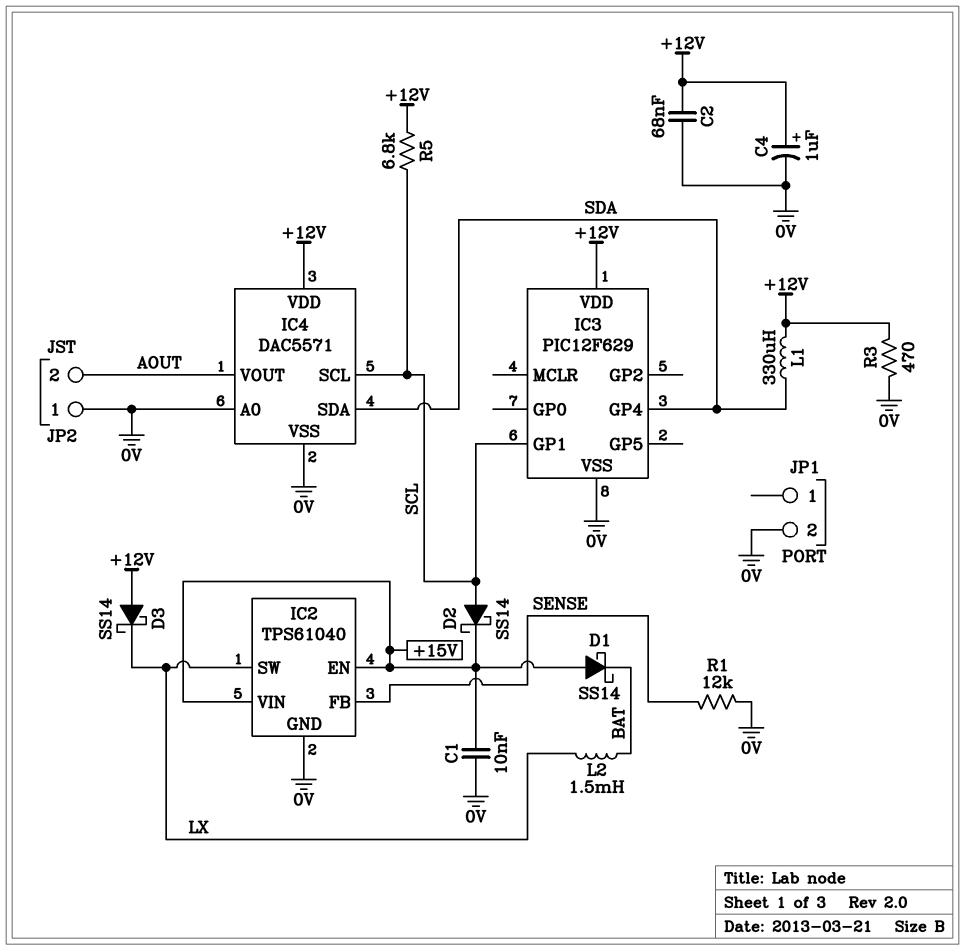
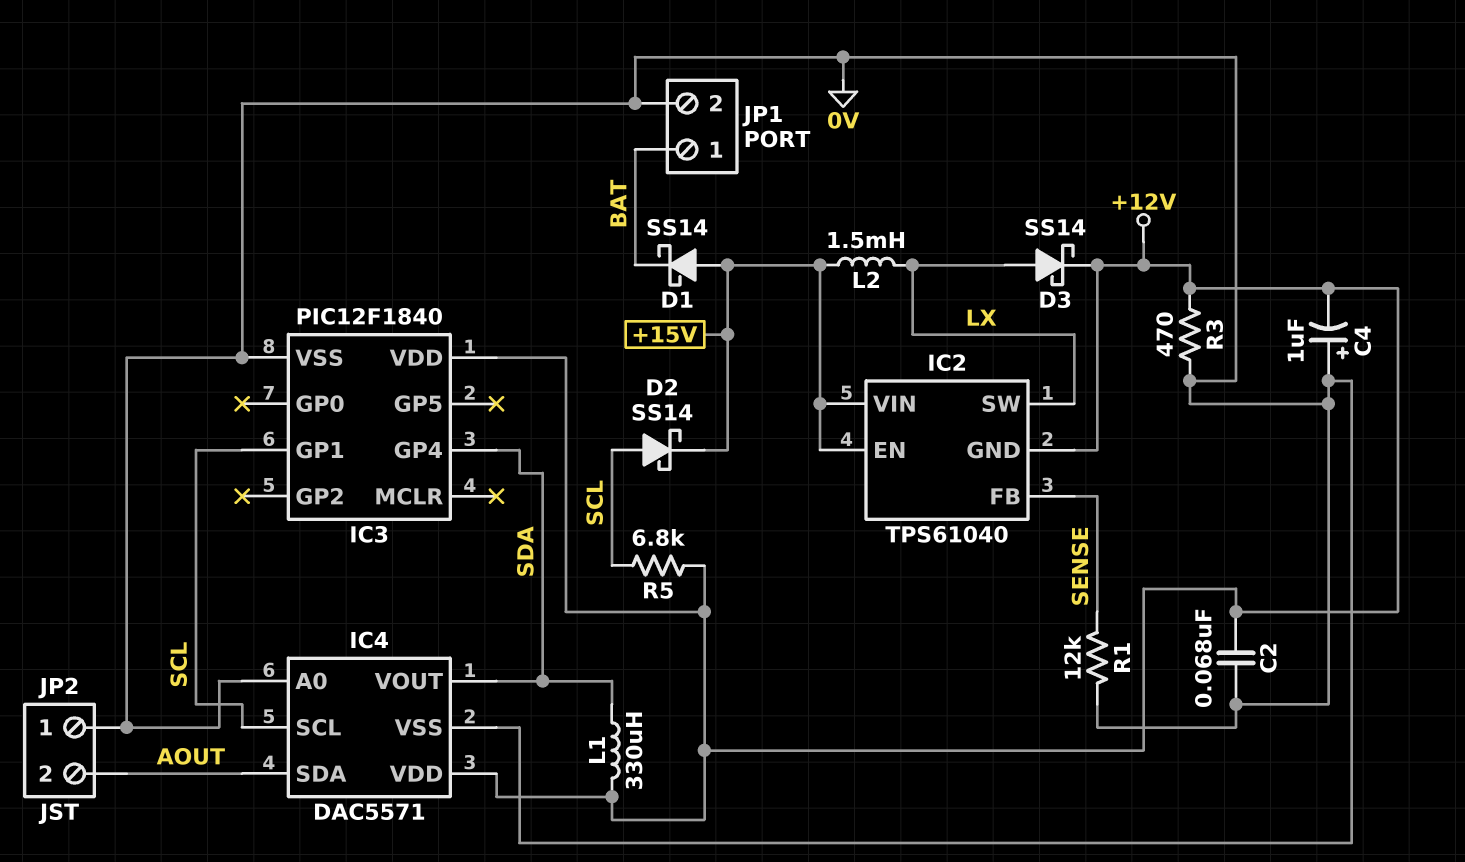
C1: 10nF (+15V, 0V) -> none
C4: 1uF (plus +12V, minus 0V) -> 1uF (plus 0V, minus +12V)
D3: schottky SS14 (A +12V, K LX) -> schottky SS14 (A LX, K +12V)
IC2 pin GND: 0V -> +12V
IC3: PIC12F629 -> PIC12F1840
IC4 pin SDA: SDA -> AOUT
IC4 pin VOUT: AOUT -> SDA
JP1 pin 1: none -> BAT
L2: 1.5mH (BAT, LX) -> 1.5mH (+15V, LX)

